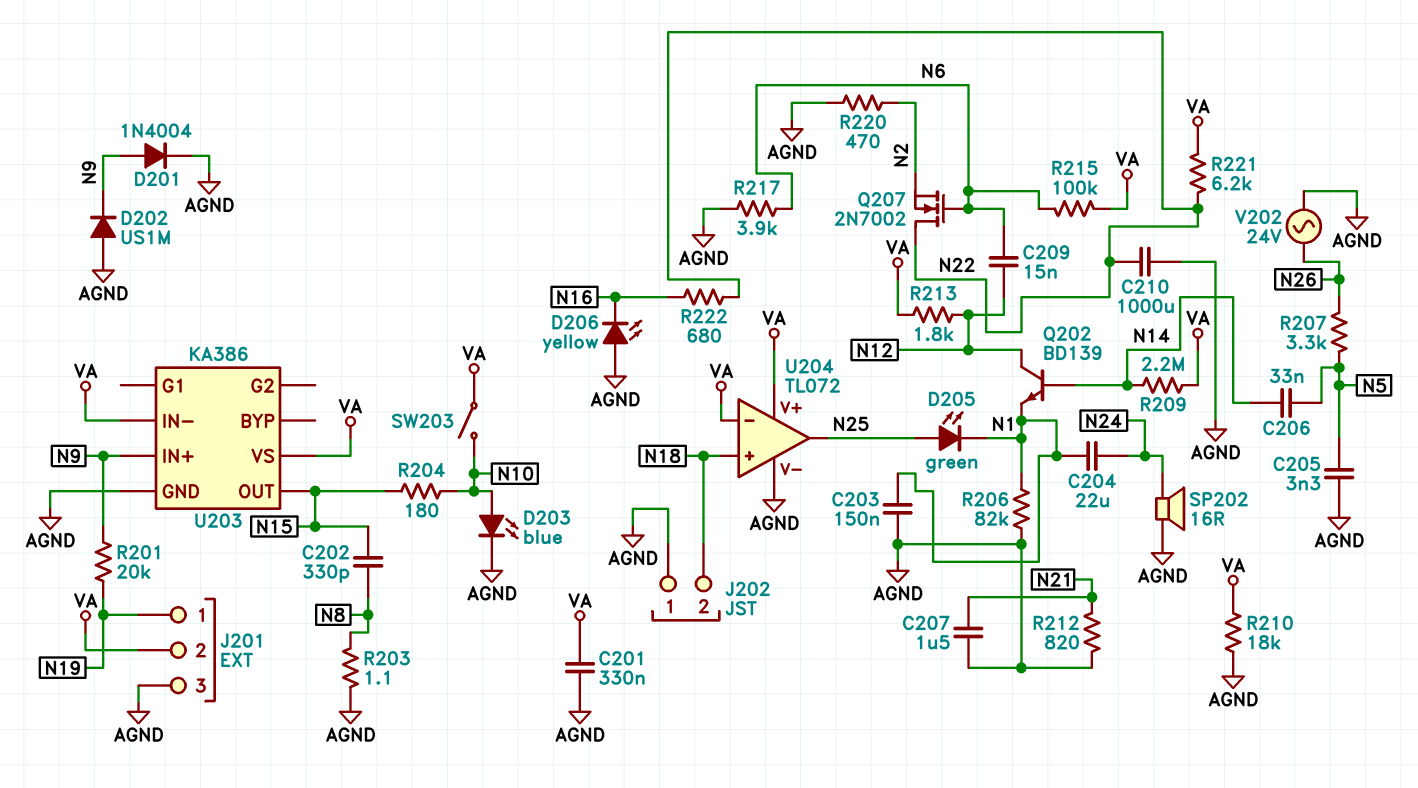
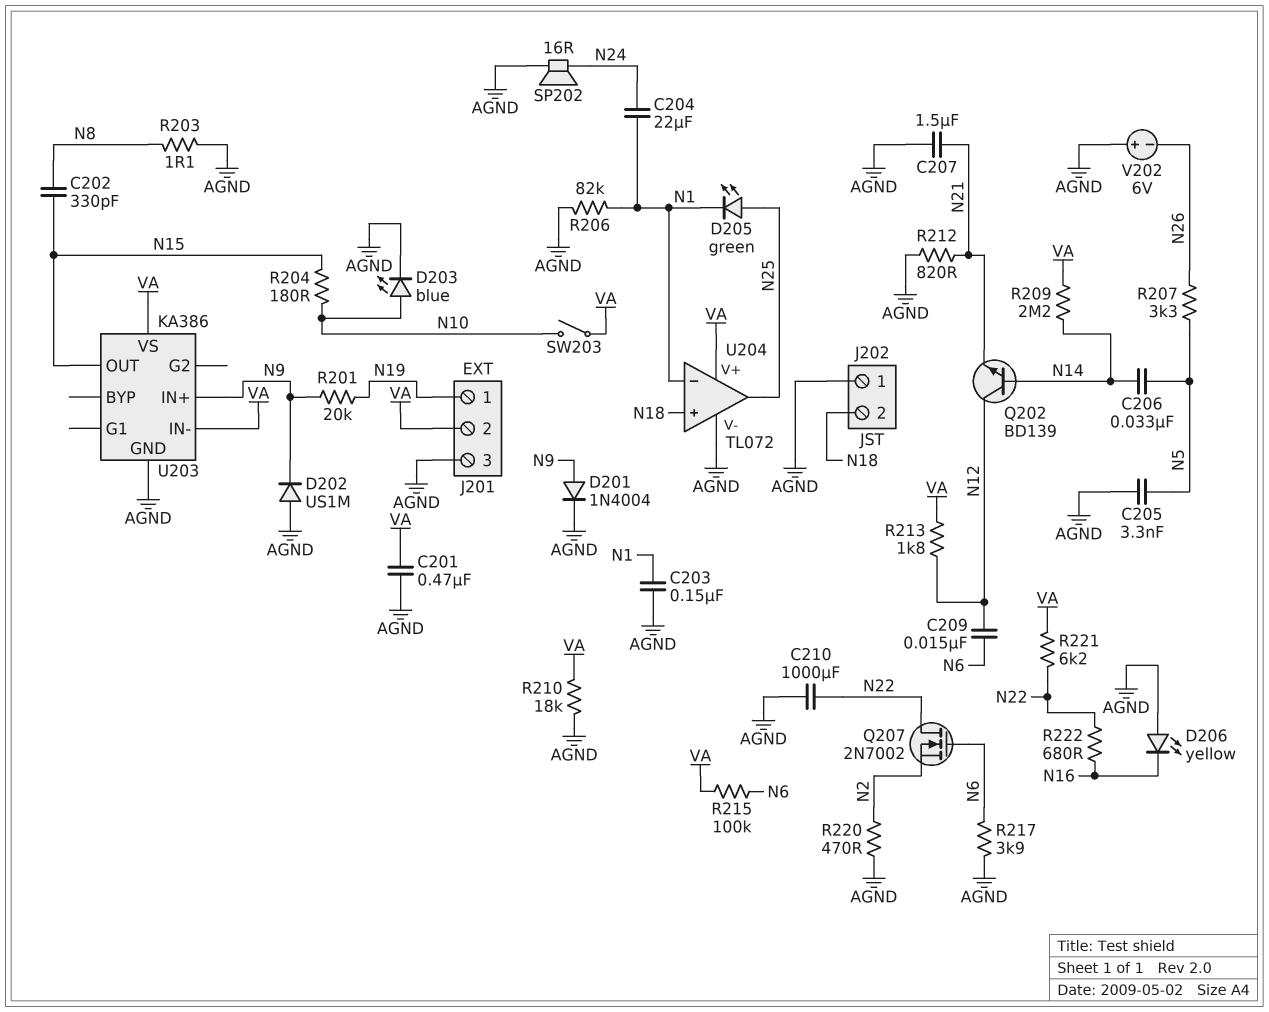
C201: 330nF (AGND, VA) -> 470nF (AGND, VA)
Q202: NPN BD139 (B N14, C N12, E N1) -> NPN BD139 (B N14, C N12, E N21)
U204 pin in-: VA -> N1
V202: AC 24V (AGND, N26) -> 6V (plus AGND, minus N26)

